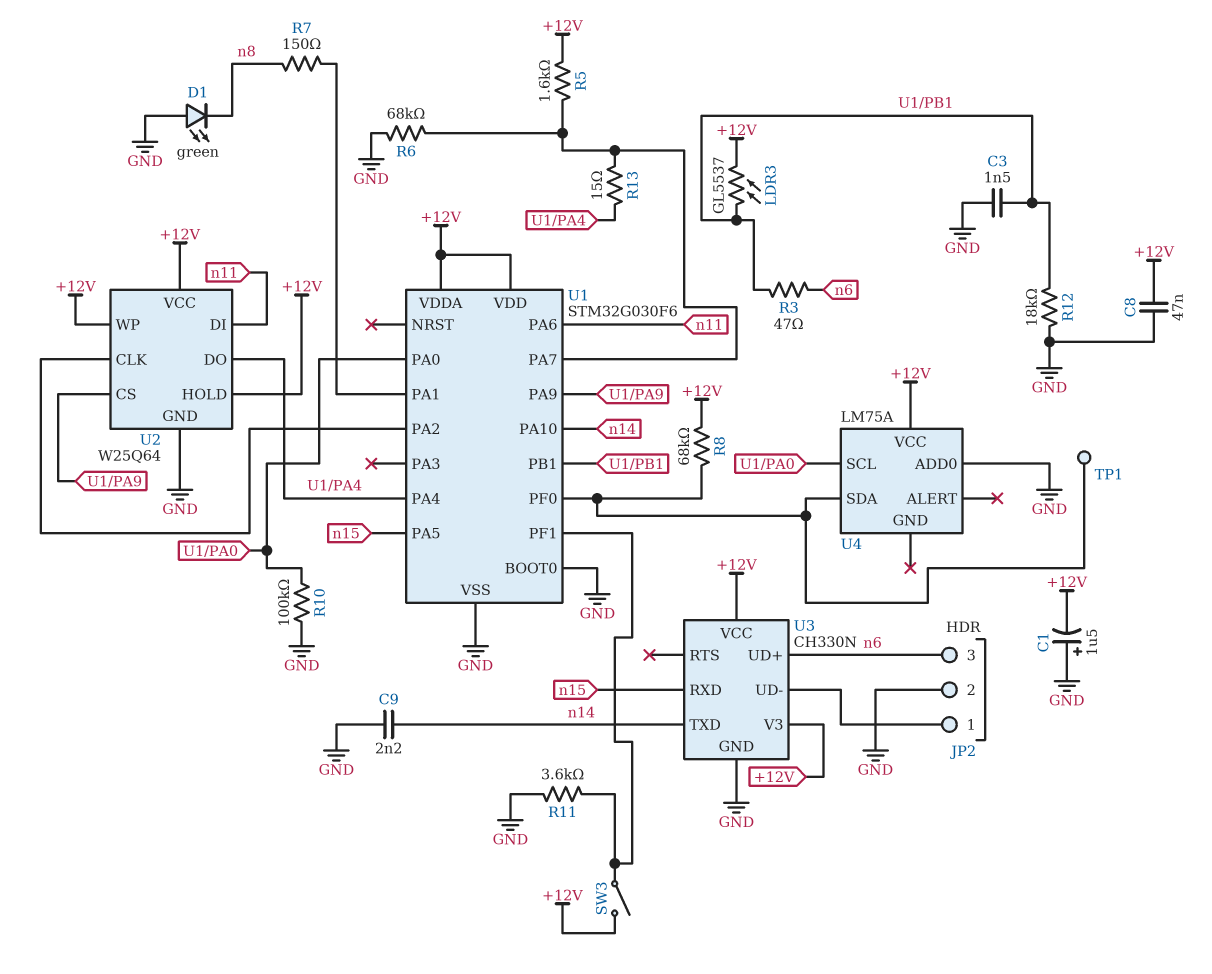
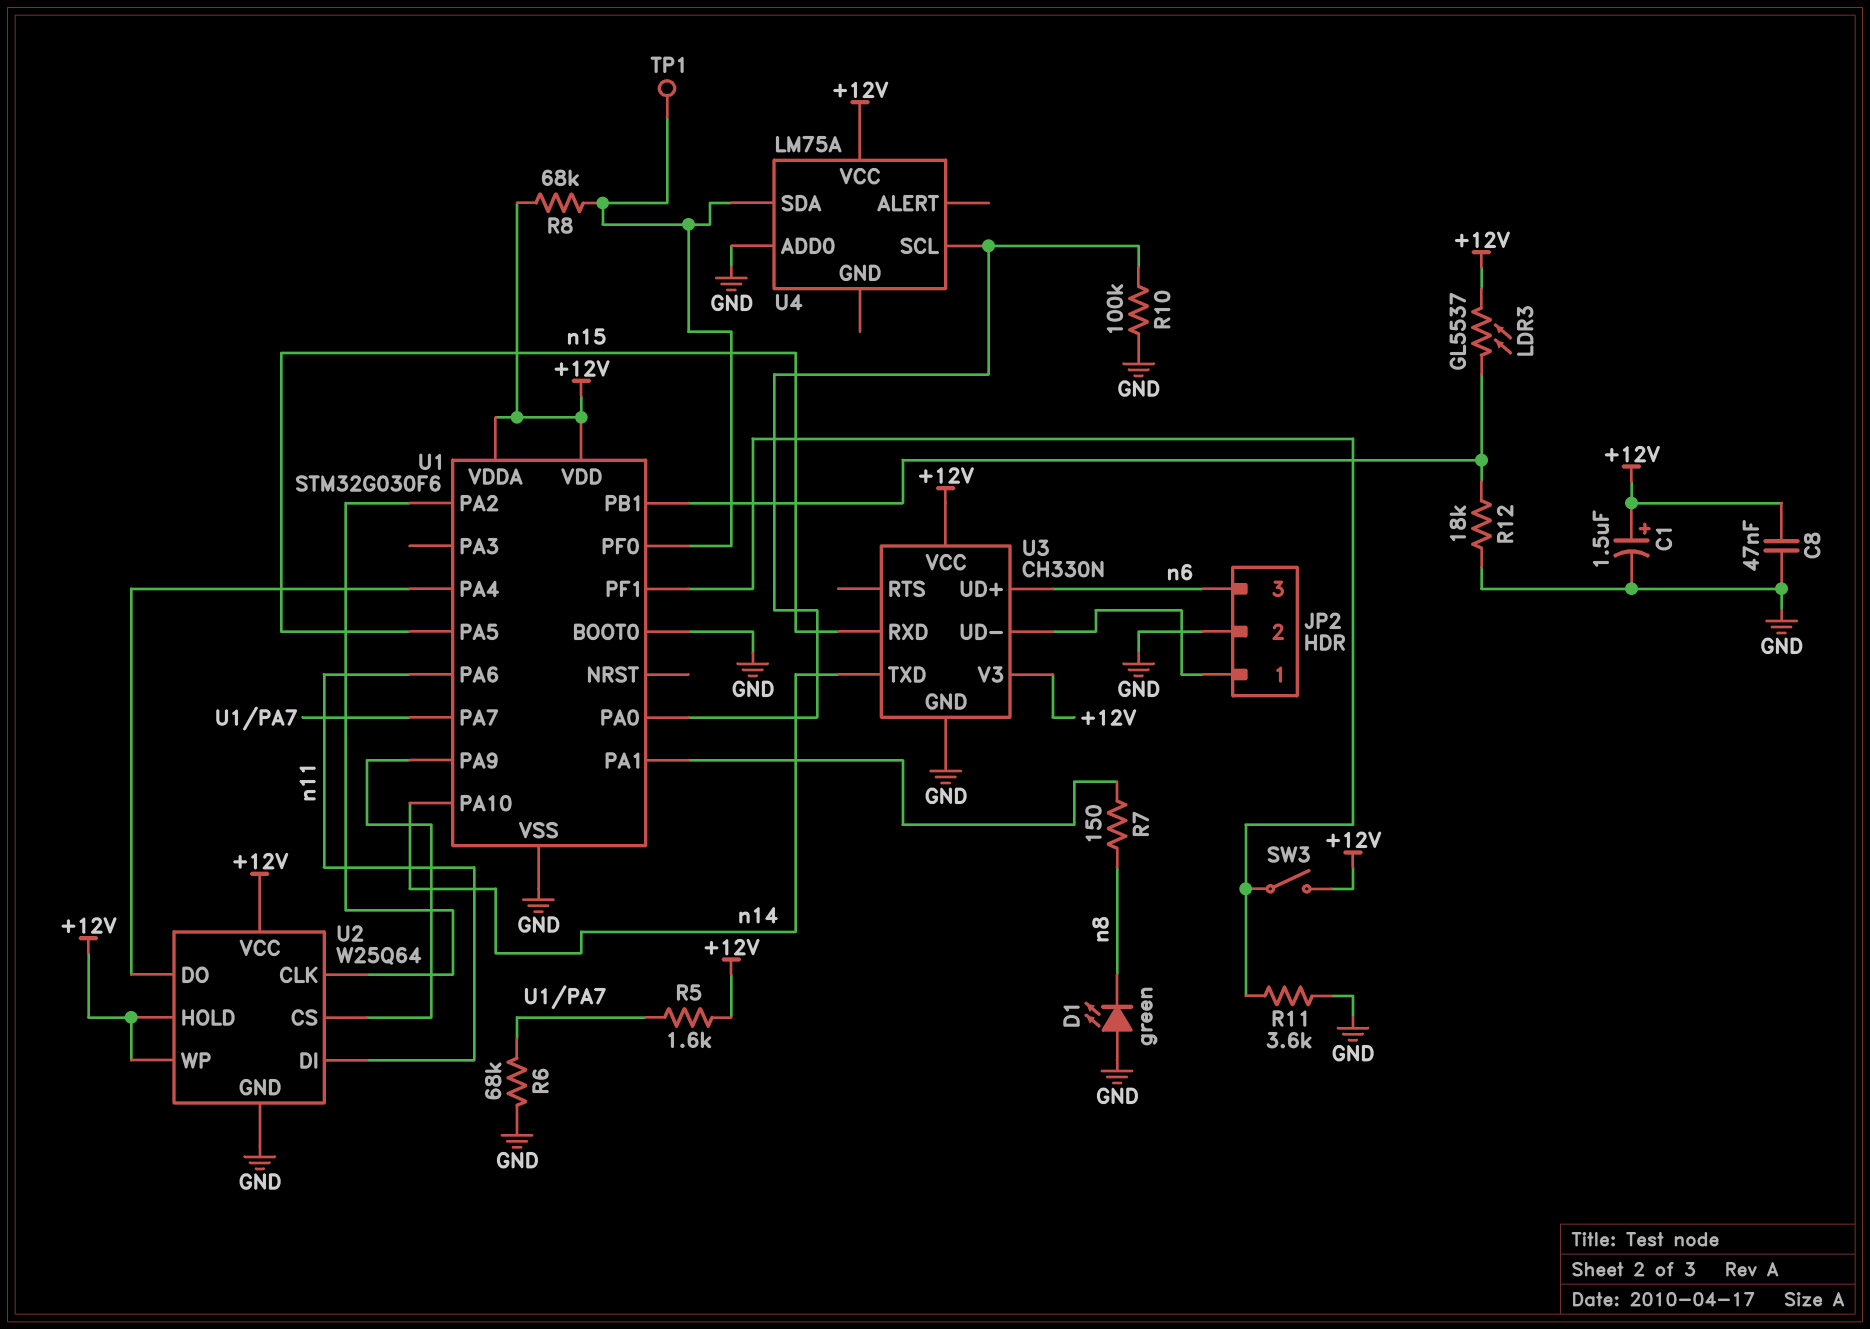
C1: 1.5uF (plus GND, minus +12V) -> 1.5uF (plus +12V, minus GND)
C3: 1.5nF (GND, U1/PB1) -> none
C9: 2.2nF (GND, n14) -> none
R3: 47 (U1/PB1, n6) -> none
R13: 15 (U1/PA4, U1/PA7) -> none

